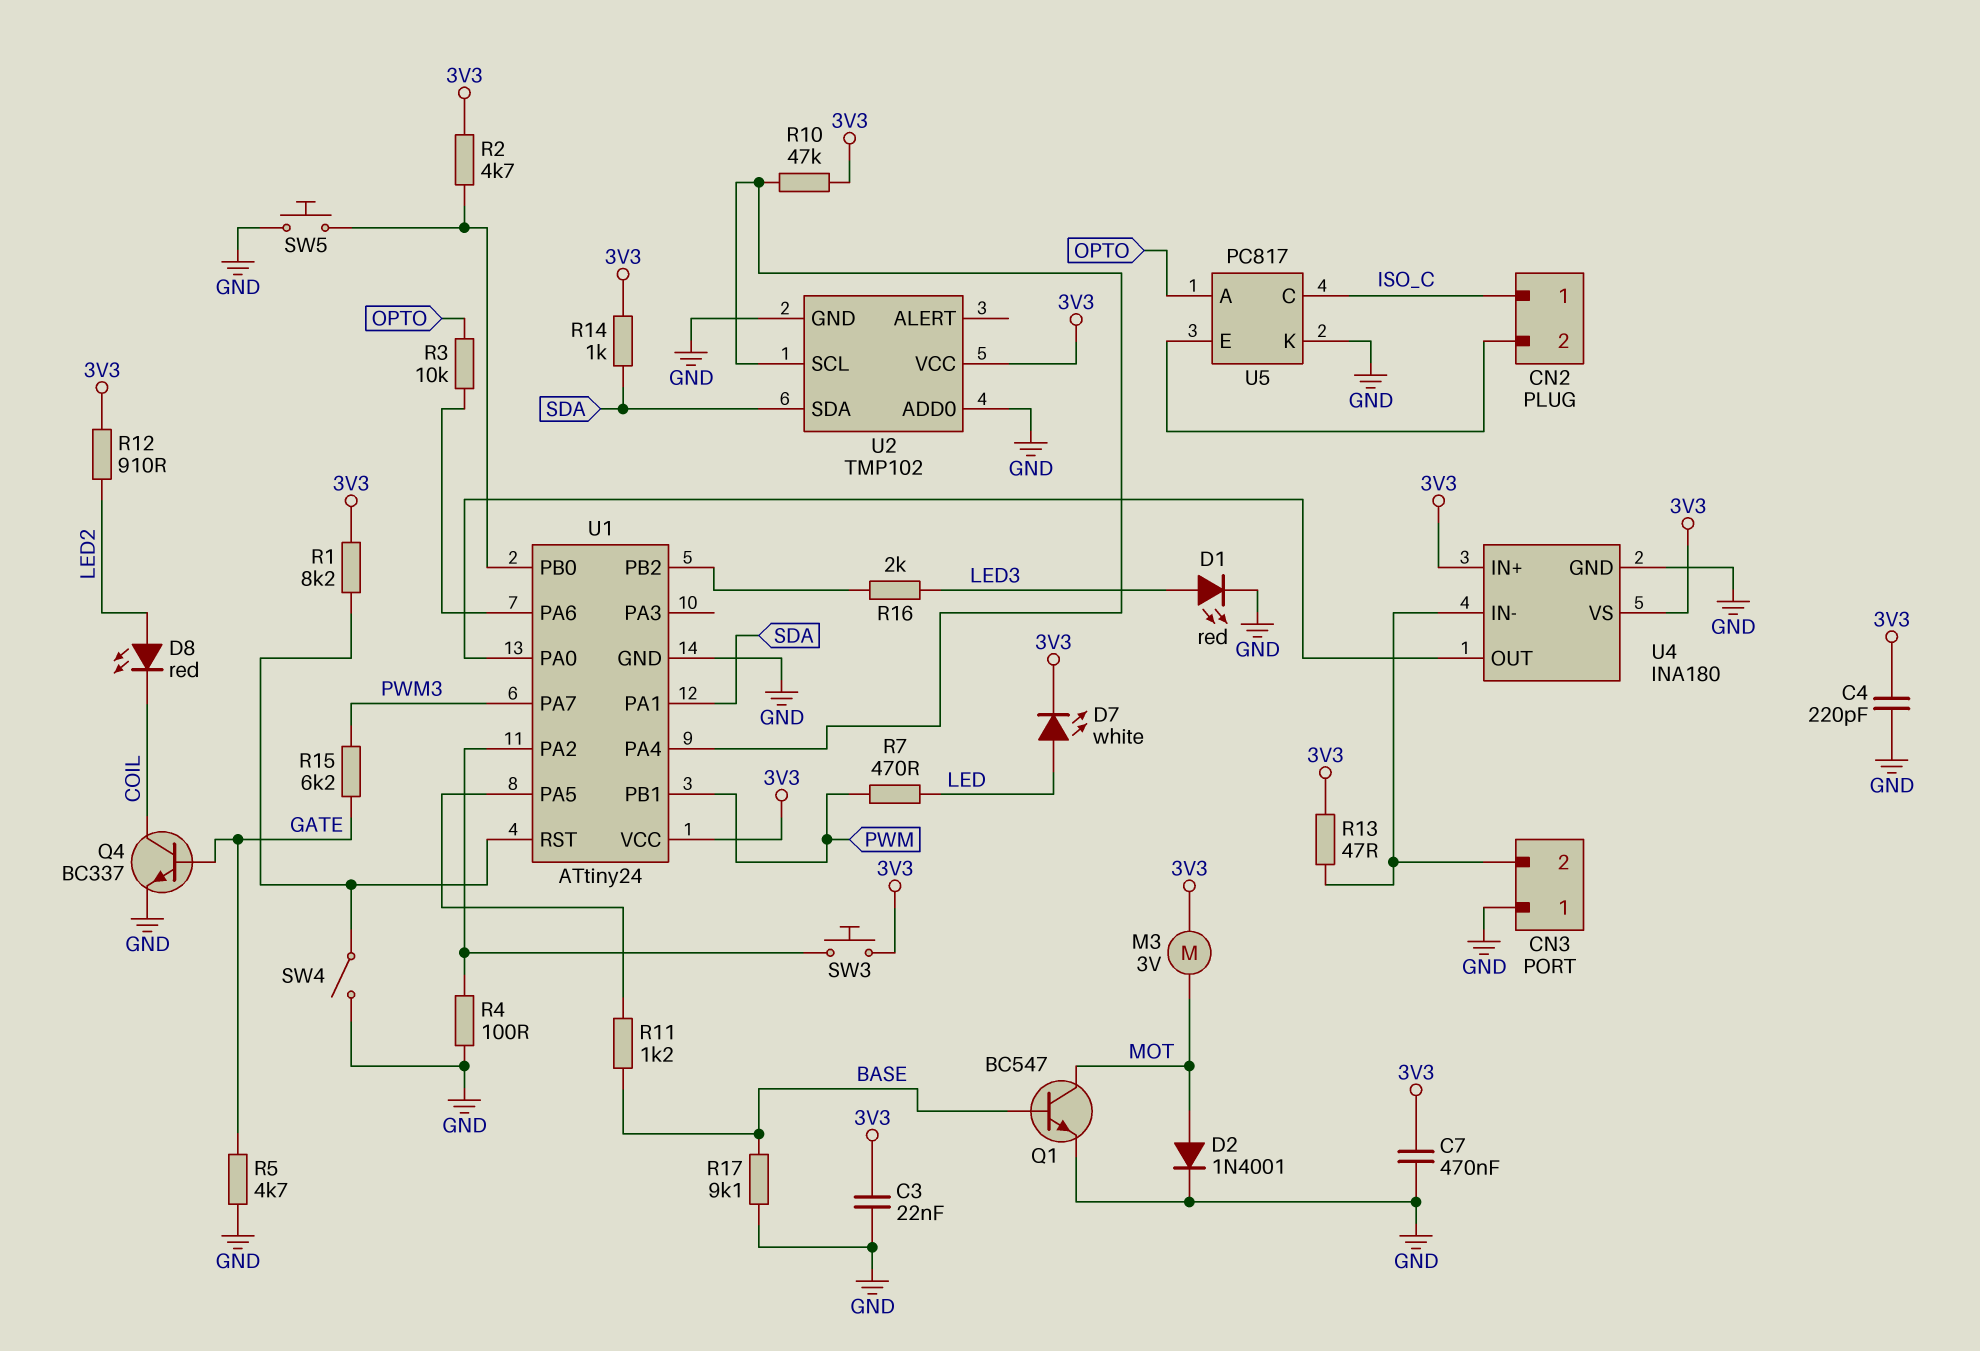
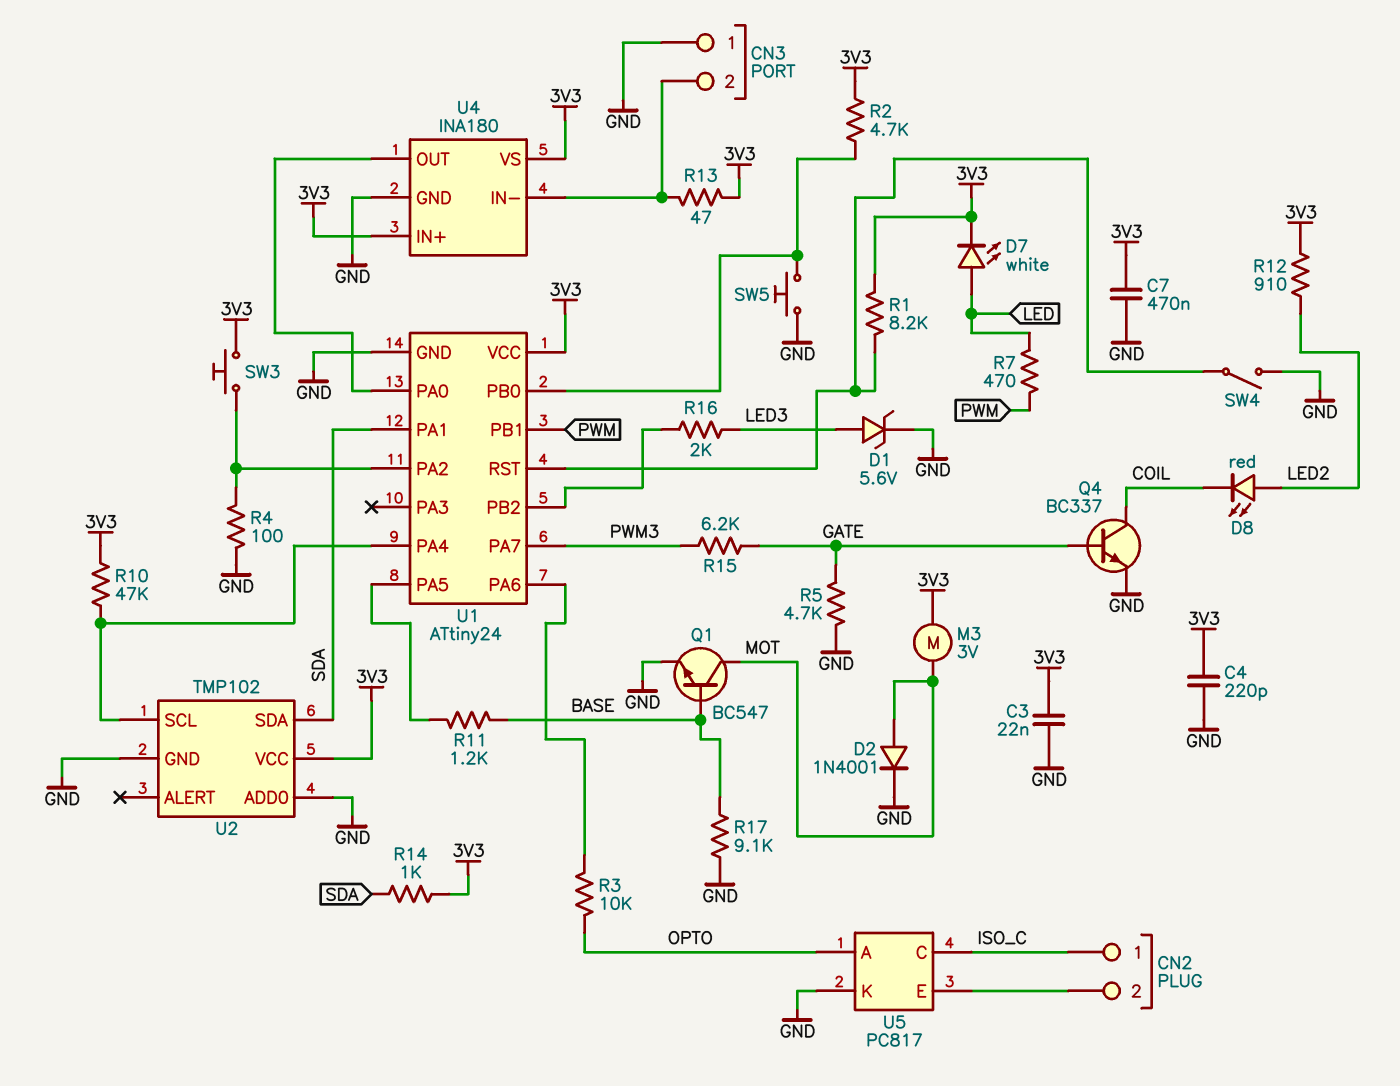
D1: LED red (A LED3, K GND) -> zener 5.6V (A LED3, K GND)

